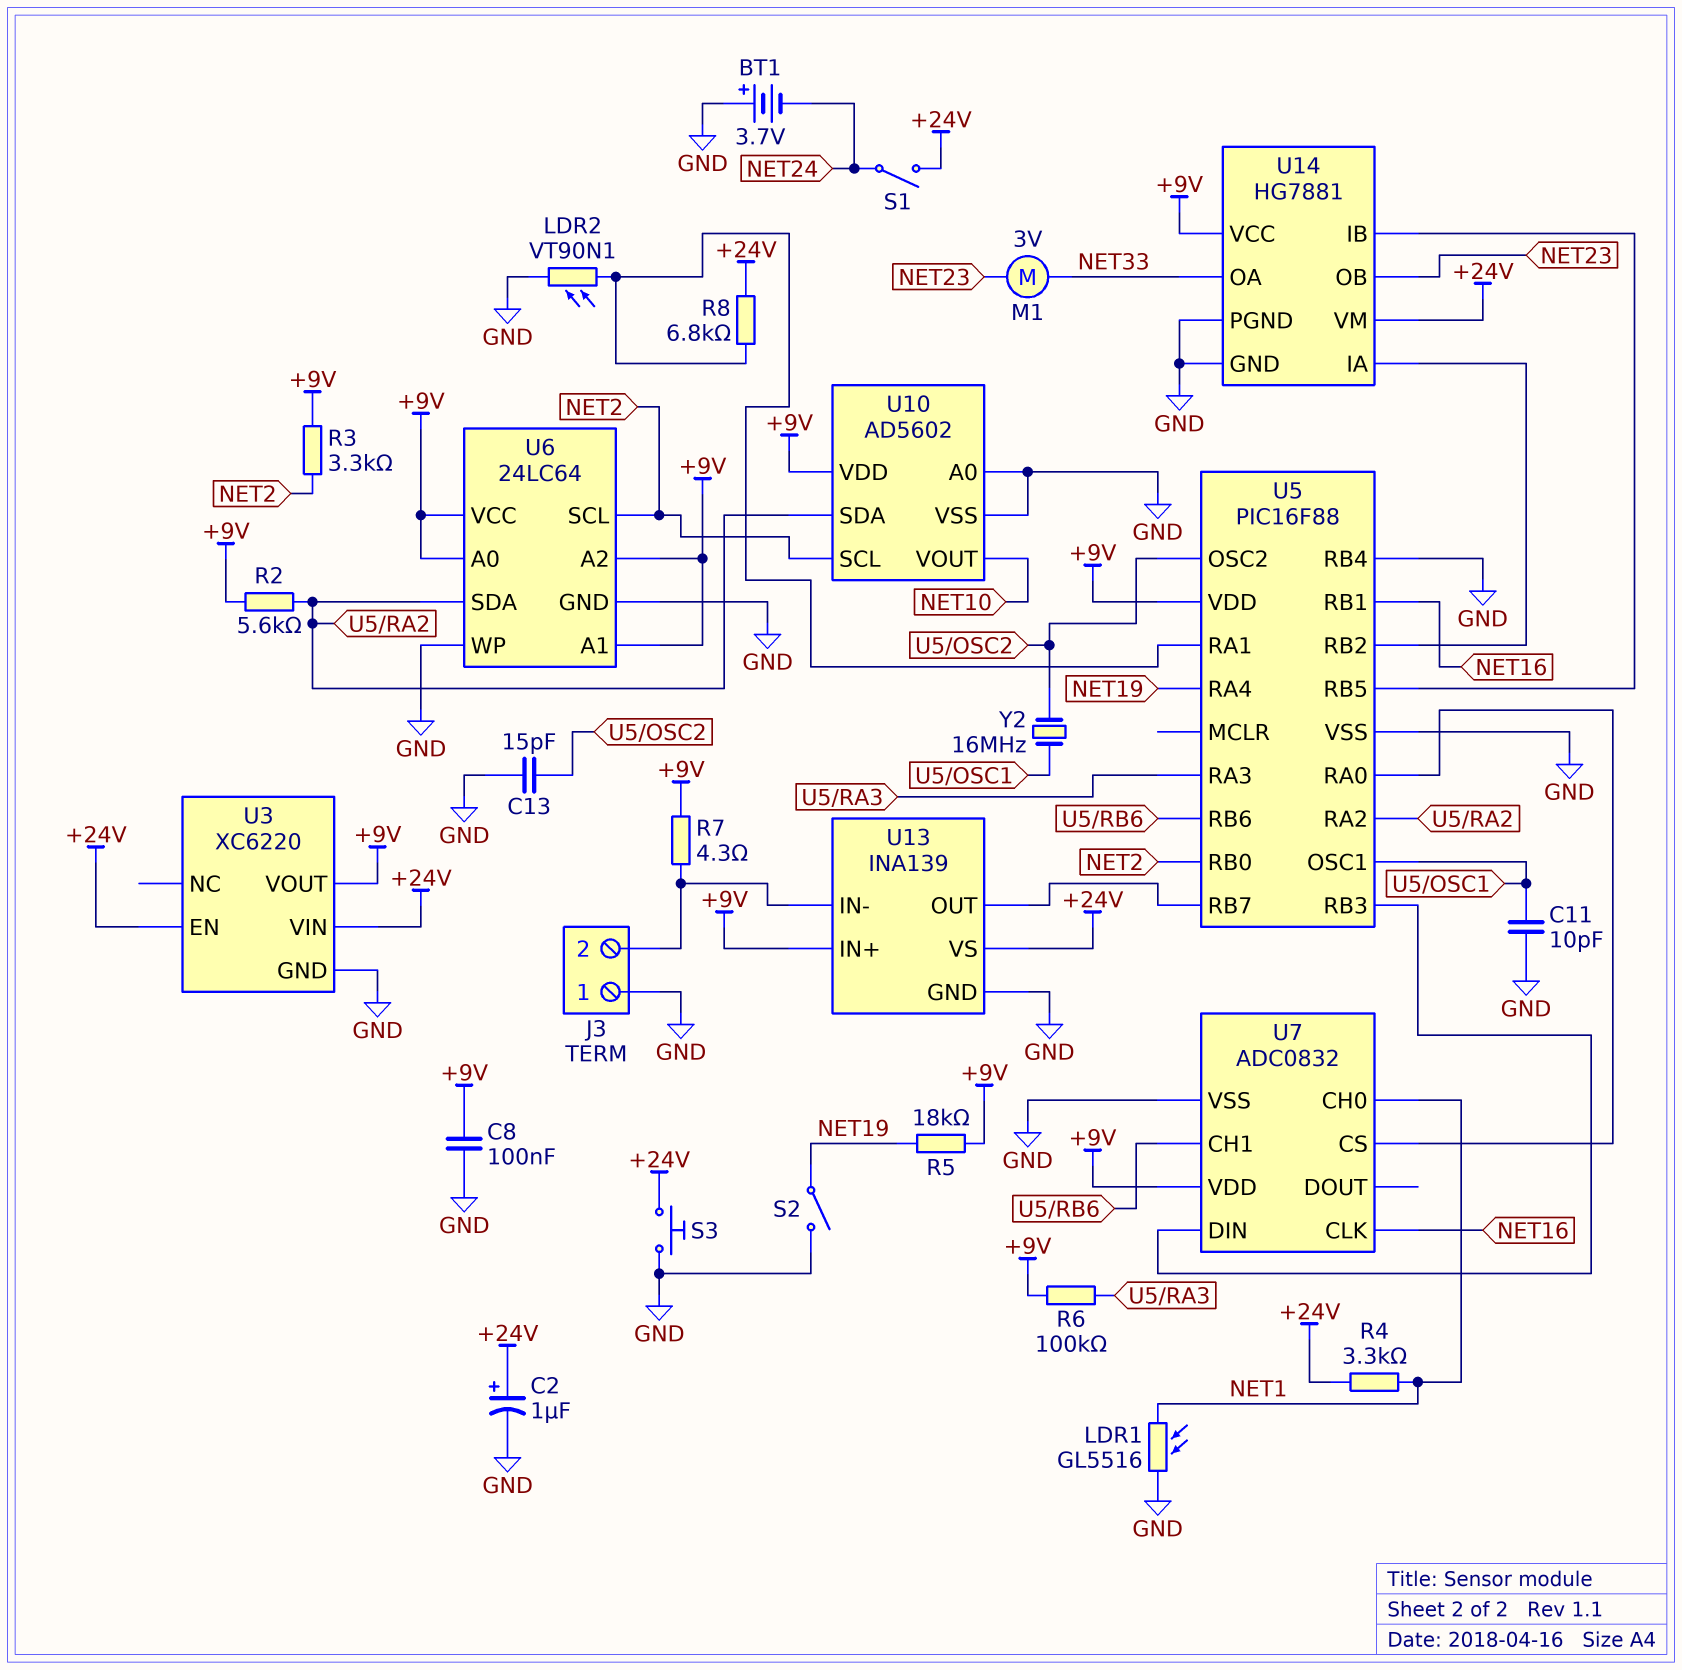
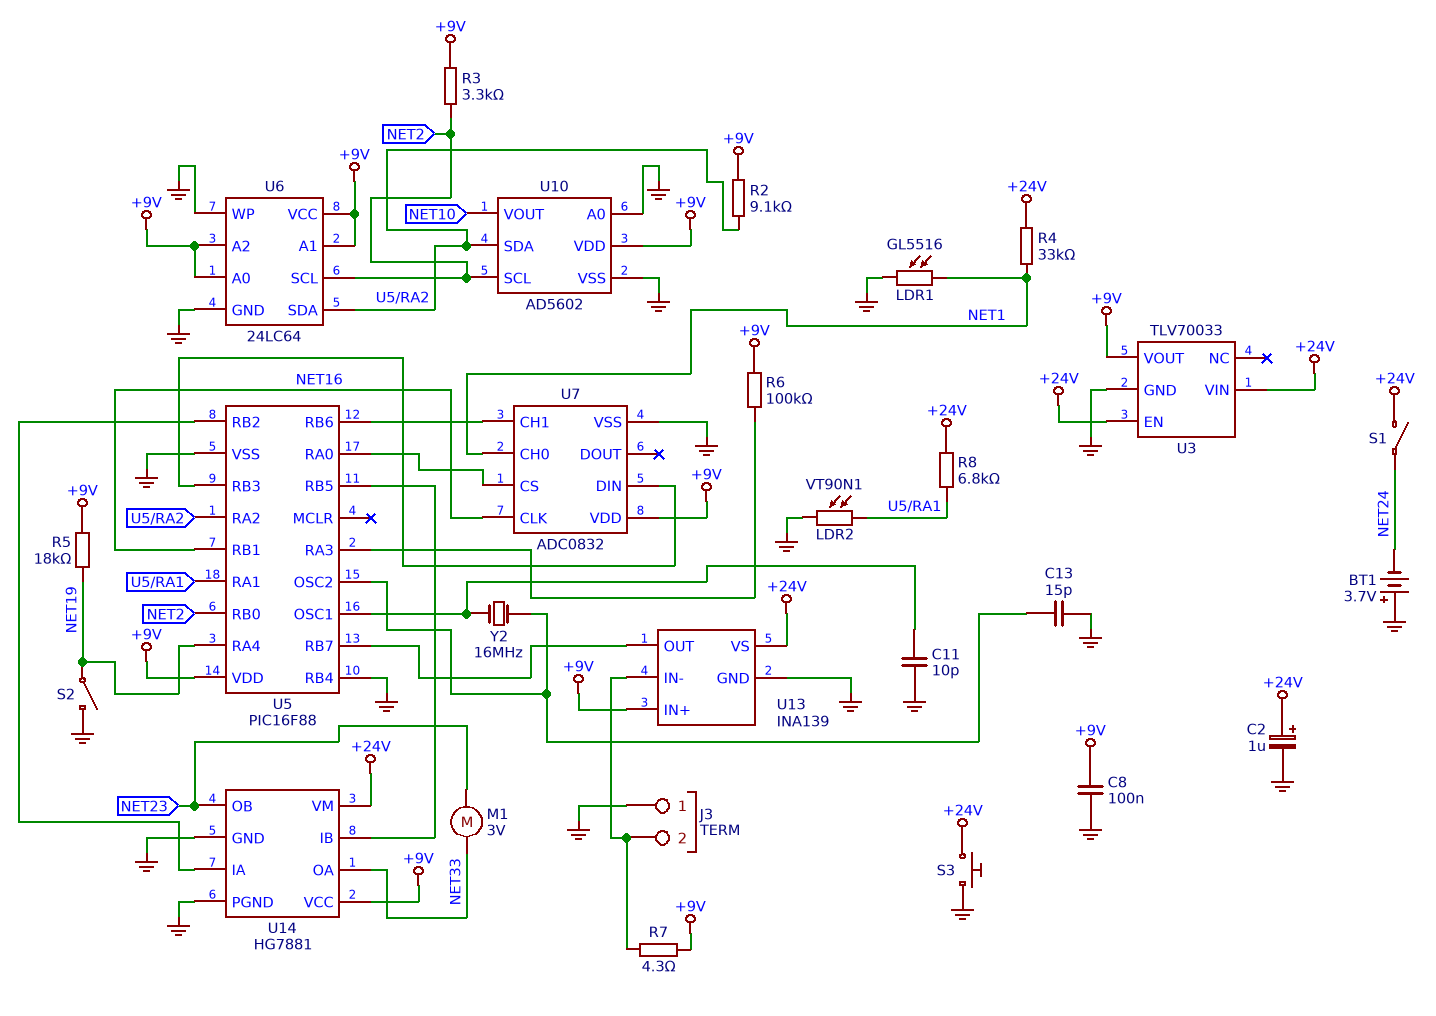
R2: 5.6k (+9V, U5/RA2) -> 9.1k (+9V, U5/RA2)
R4: 3.3k (+24V, NET1) -> 33k (+24V, NET1)
U3: XC6220 -> TLV70033

